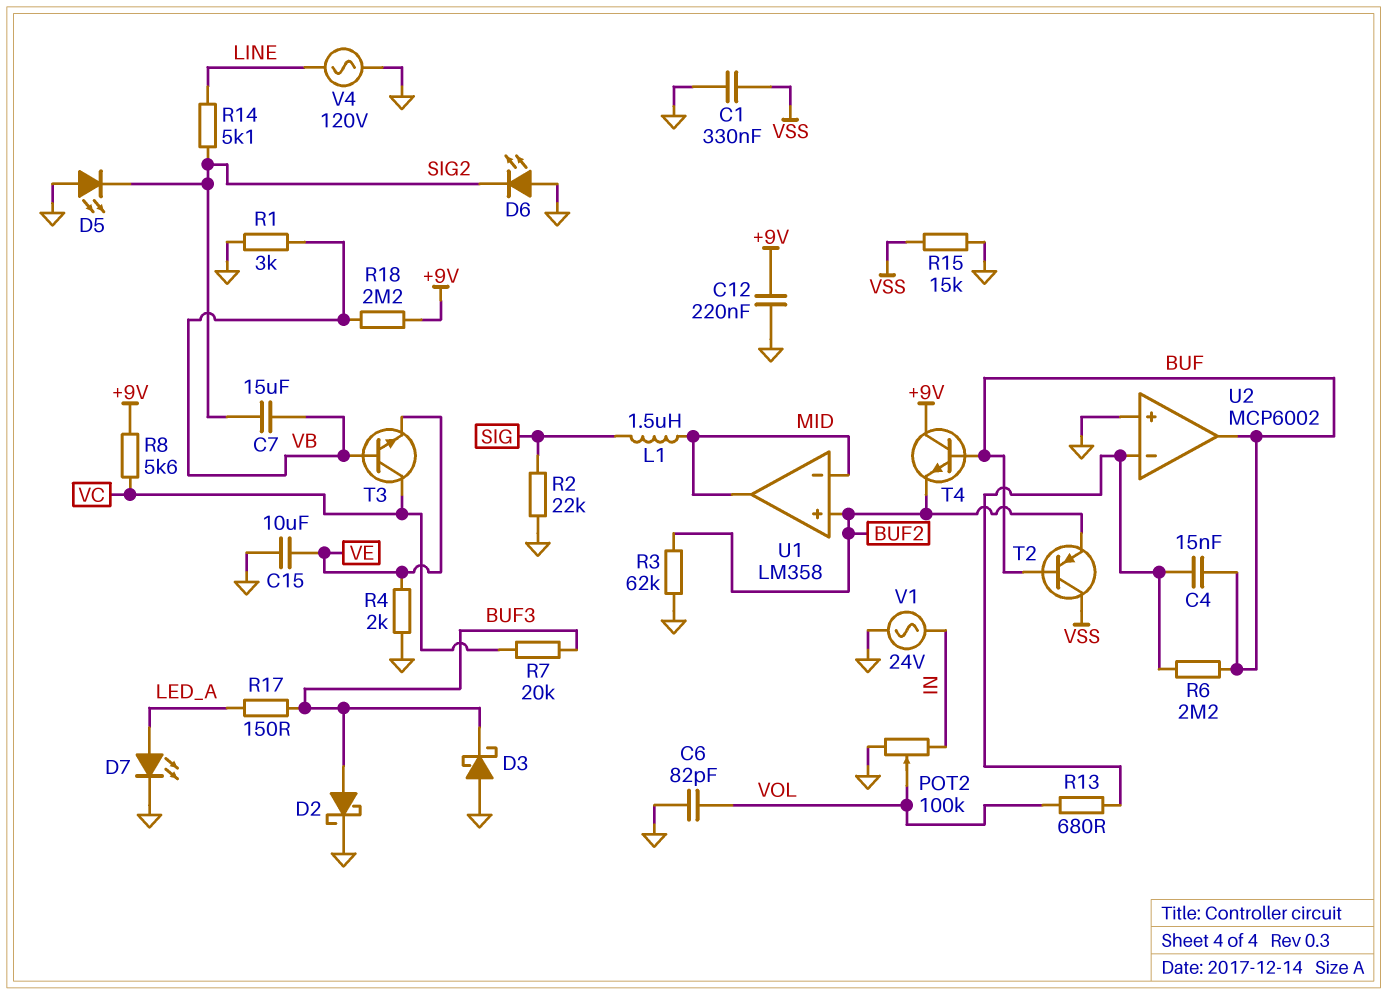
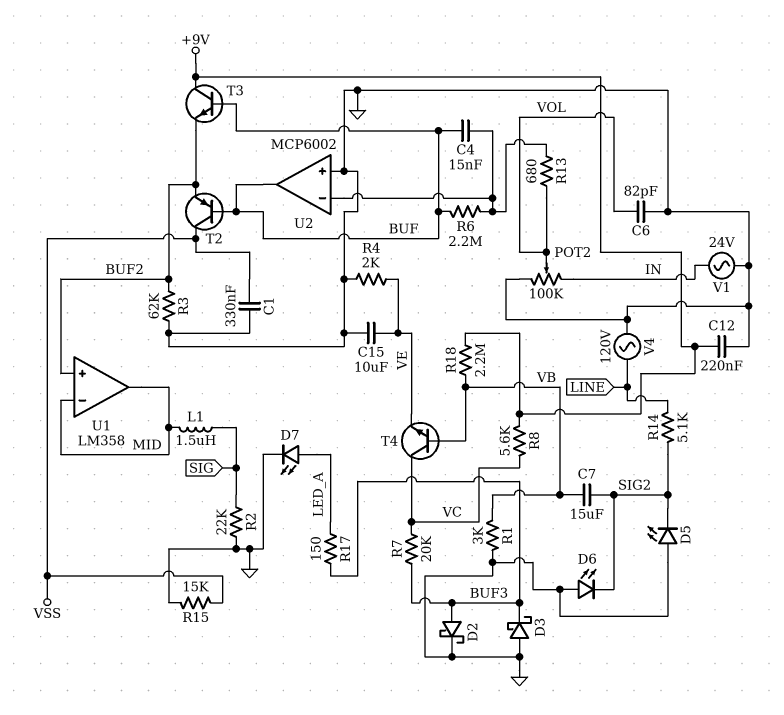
T3: NPN (B VB, C VC, E VE) -> NPN (B BUF, C +9V, E BUF2)
T4: NPN (B BUF, C +9V, E BUF2) -> NPN (B VB, C VC, E VE)

